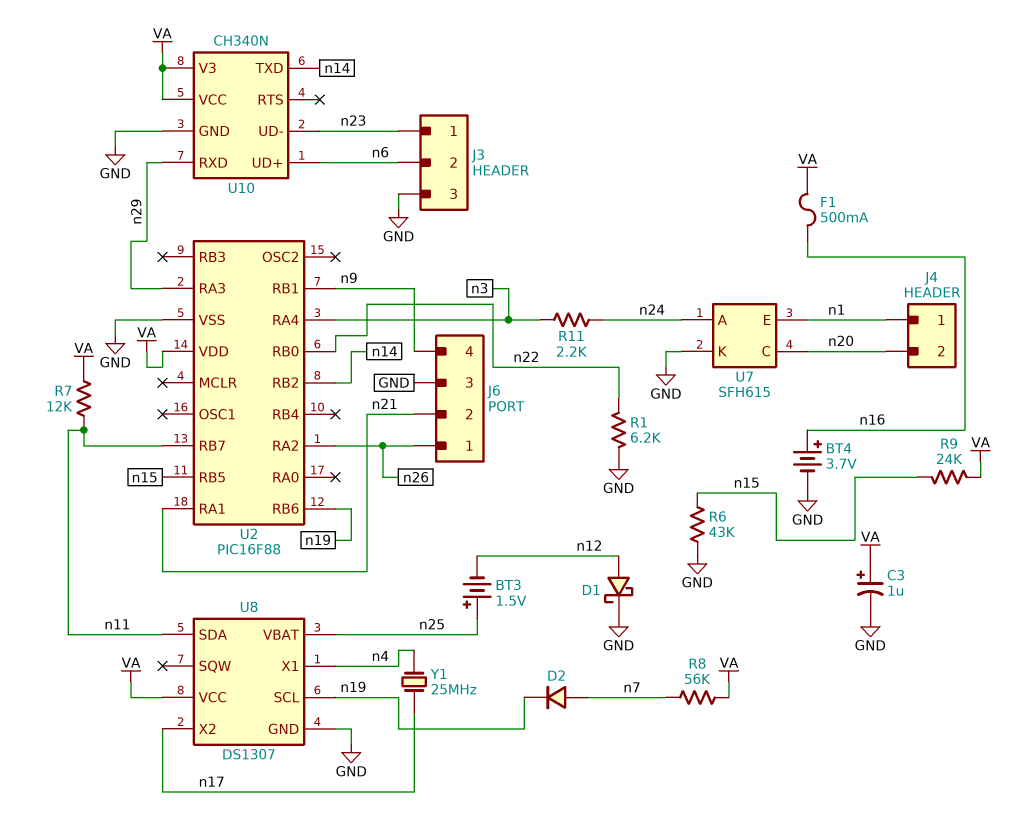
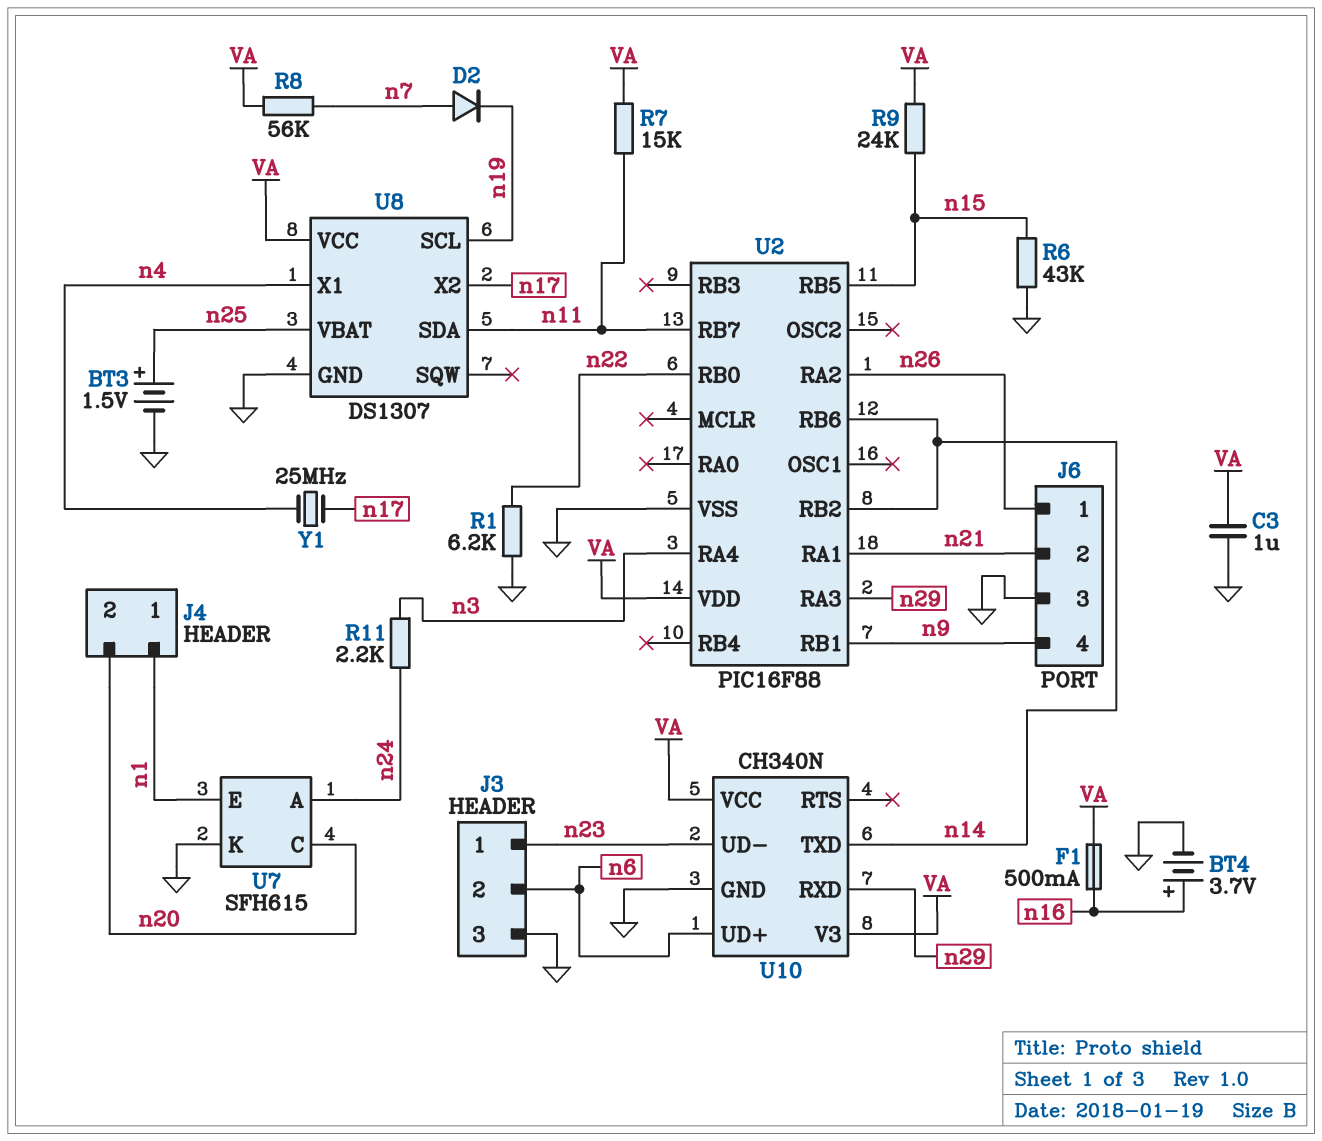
BT3: 1.5V (plus n25, minus n12) -> 1.5V (plus n25, minus GND)
C3: 1uF (plus VA, minus GND) -> 1uF (GND, VA)
D1: schottky (A n12, K GND) -> none
R7: 12k (VA, n11) -> 15k (VA, n11)
U2 pin RB6: n19 -> n14

